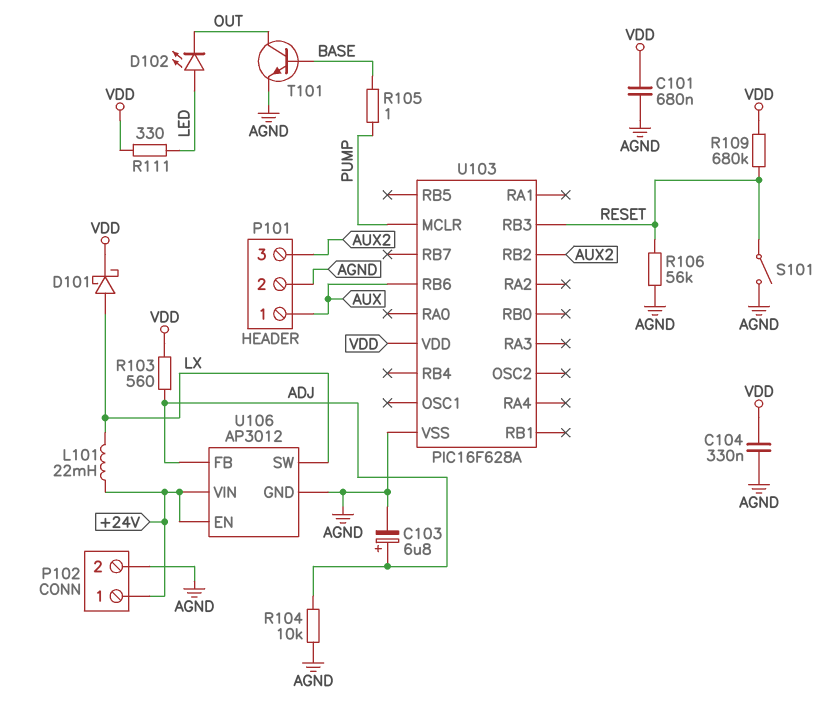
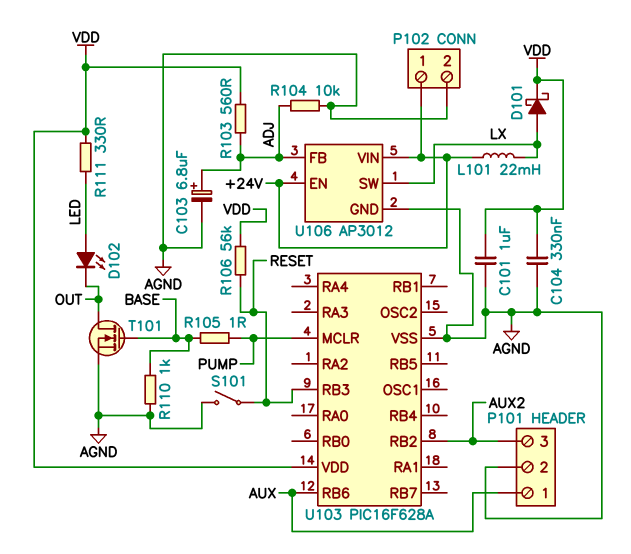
C101: 680nF (AGND, VDD) -> 1uF (AGND, VDD)
R106: 56k (AGND, RESET) -> 56k (RESET, VDD)
R109: 680k (RESET, VDD) -> none
R110: none -> 1k (AGND, BASE)
T101: NPN (B BASE, C OUT, E AGND) -> NMOS (G BASE, D OUT, S AGND)

